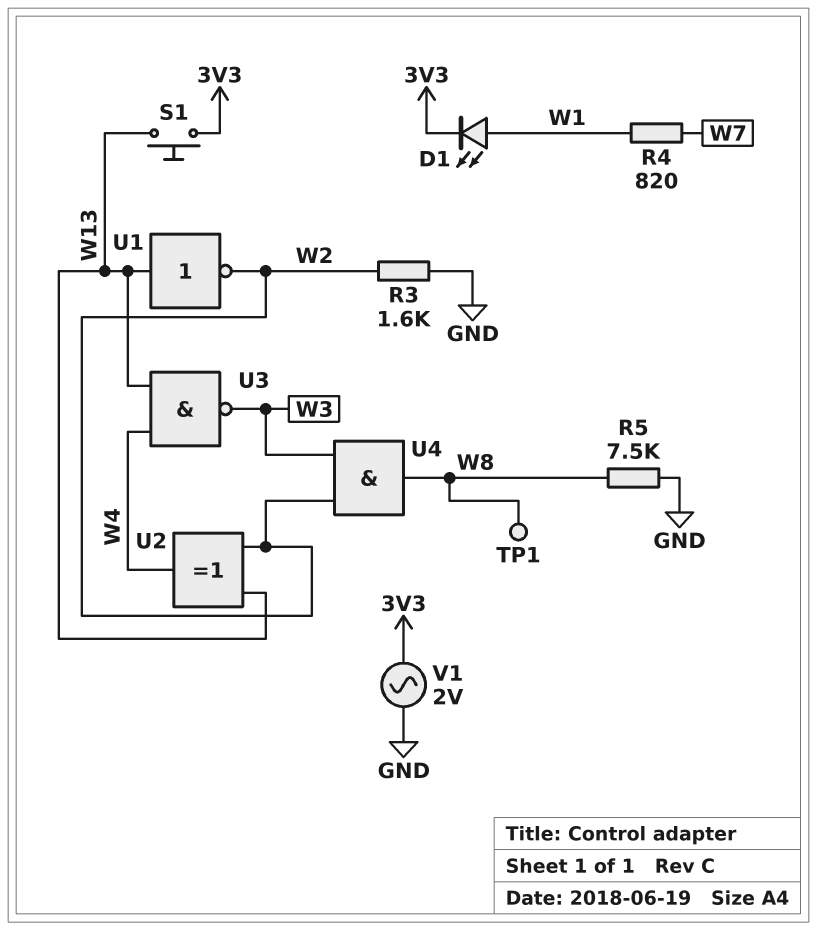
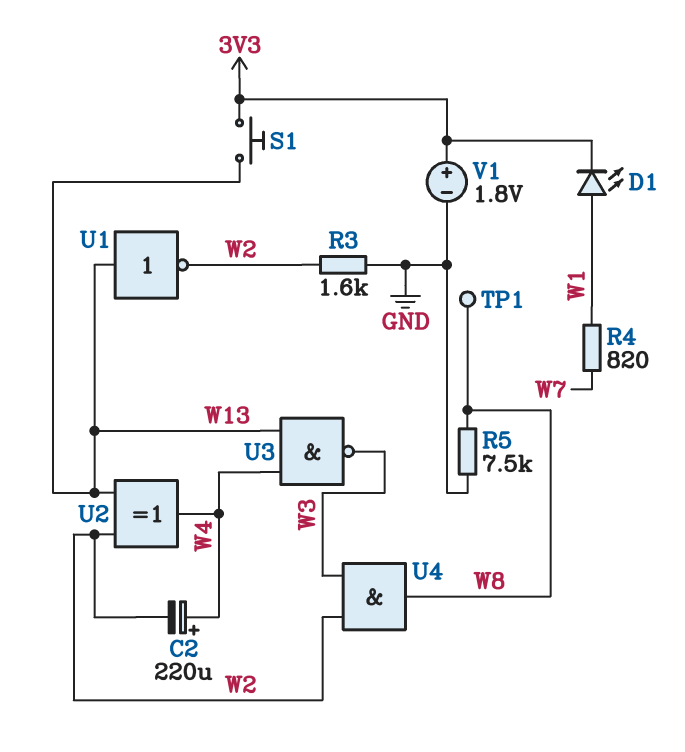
C2: none -> 220uF (plus W4, minus W2)
V1: AC 2V (3V3, GND) -> 1.8V (plus 3V3, minus GND)

